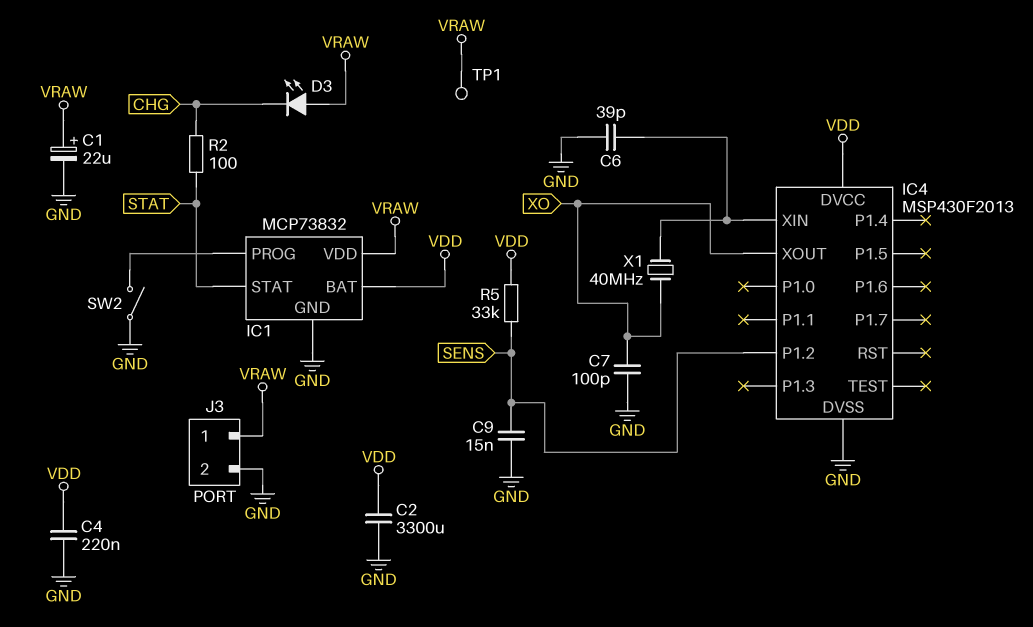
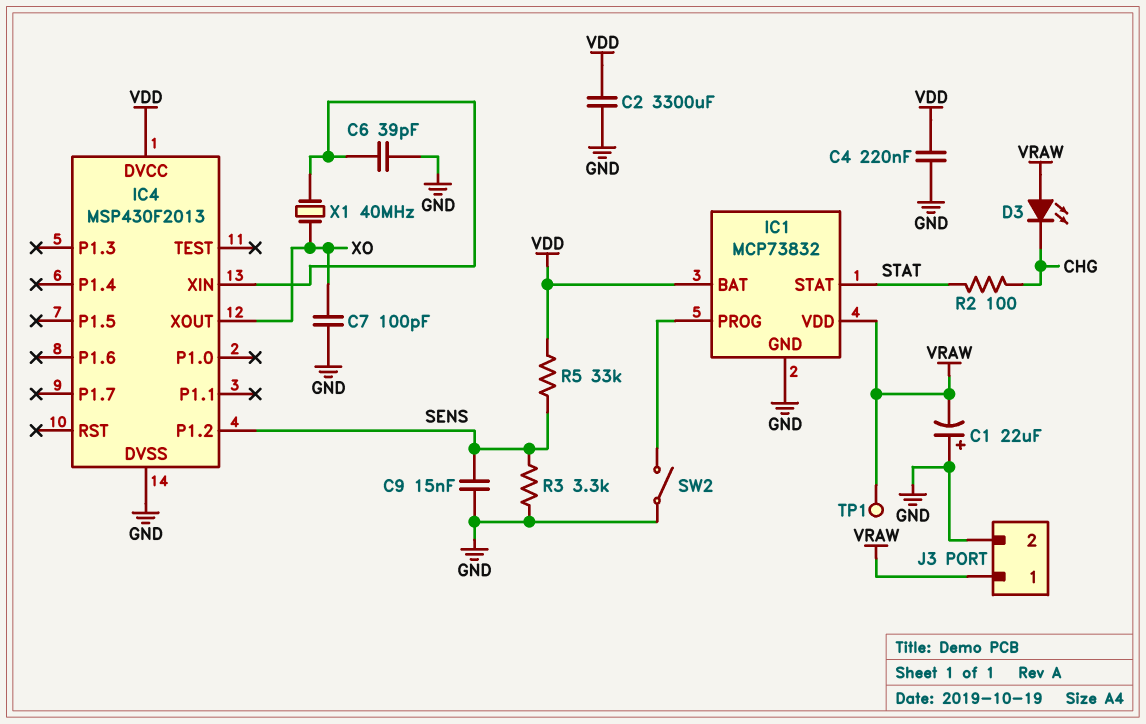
C1: 22uF (plus VRAW, minus GND) -> 22uF (plus GND, minus VRAW)
R3: none -> 3.3k (GND, SENS)

